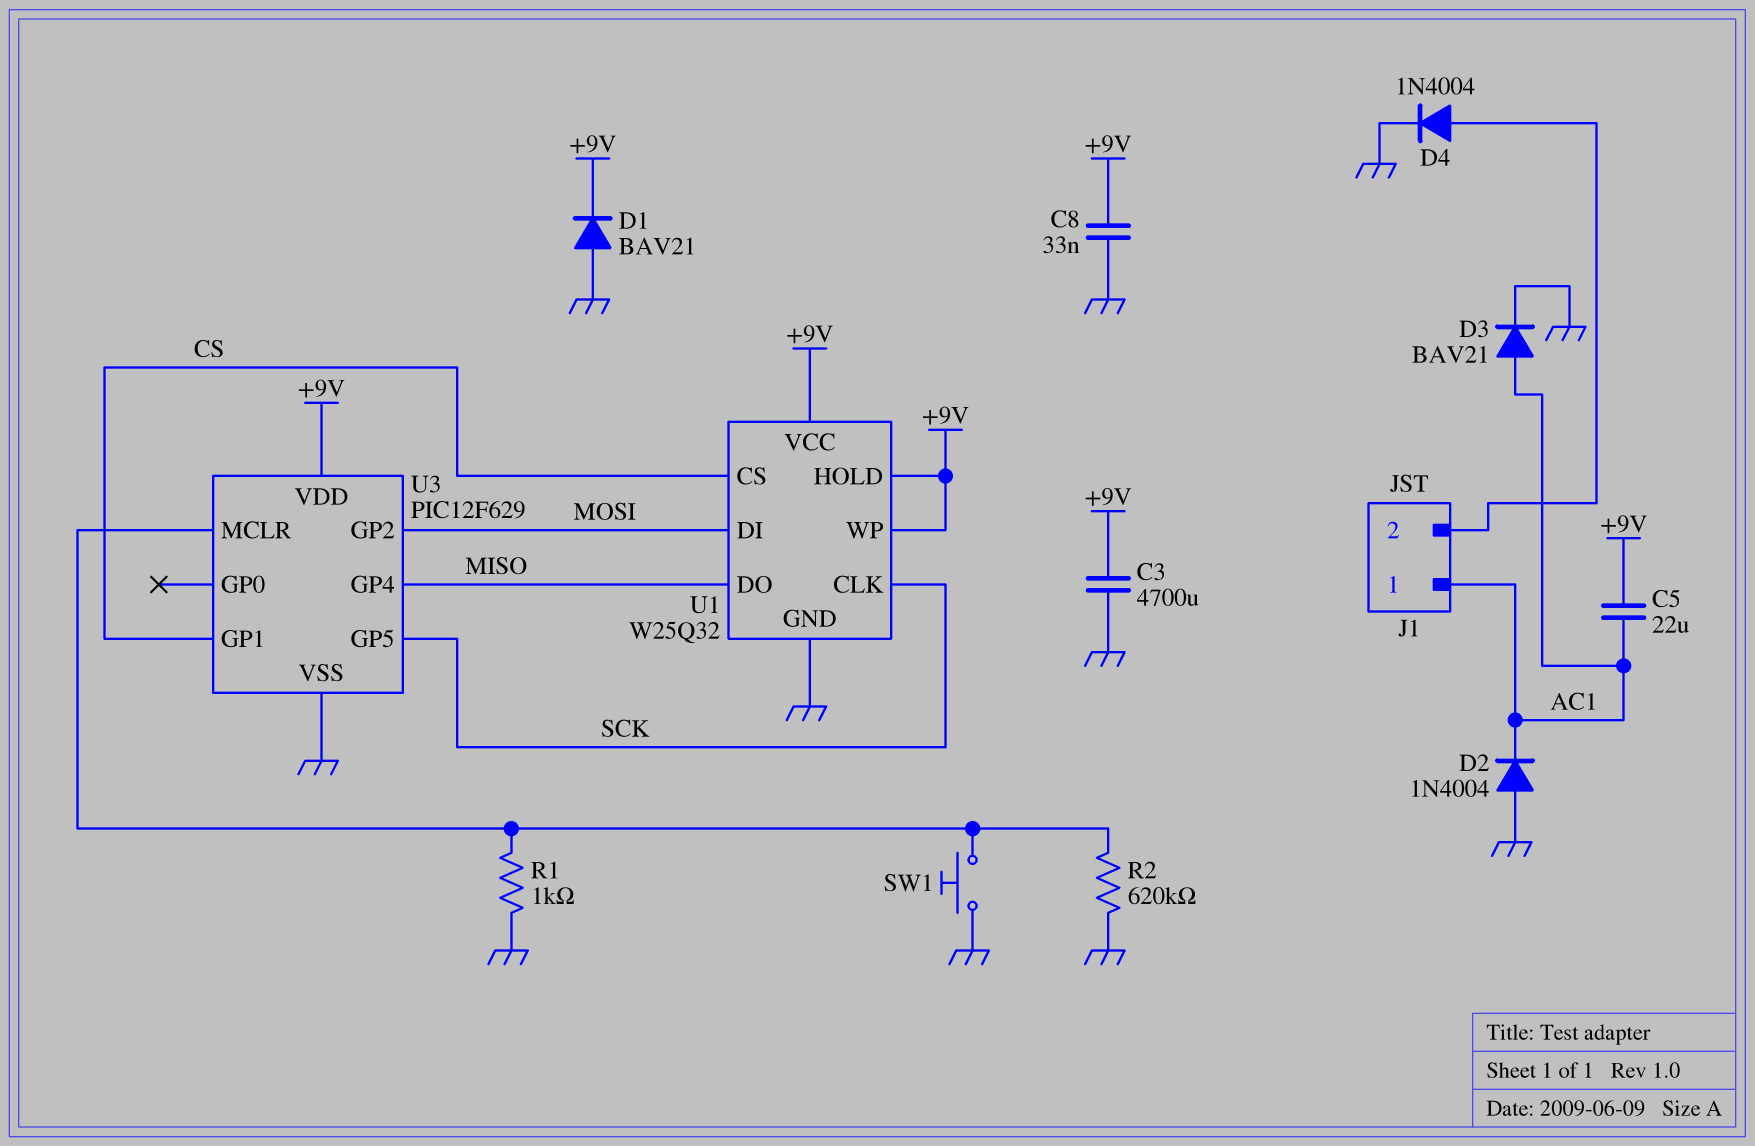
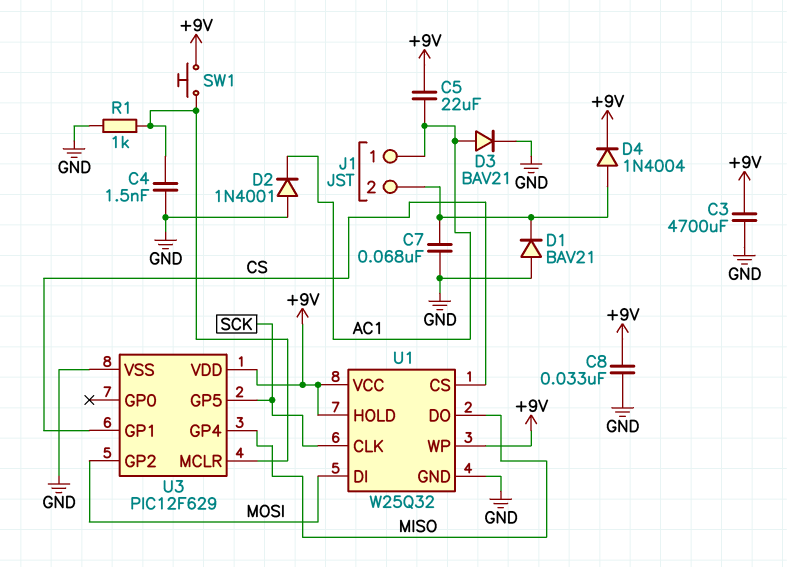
C4: none -> 1.5nF (GND, U3/MCLR)
C7: none -> 68nF (GND, J1/2)
D1: diode BAV21 (A GND, K +9V) -> diode BAV21 (A GND, K J1/2)
D2: diode 1N4004 (A GND, K AC1) -> diode 1N4001 (A GND, K AC1)
D4: diode 1N4004 (A J1/2, K GND) -> diode 1N4004 (A J1/2, K +9V)
R2: 620k (GND, U3/MCLR) -> none
SW1: button (GND, U3/MCLR) -> button (+9V, U3/MCLR)

